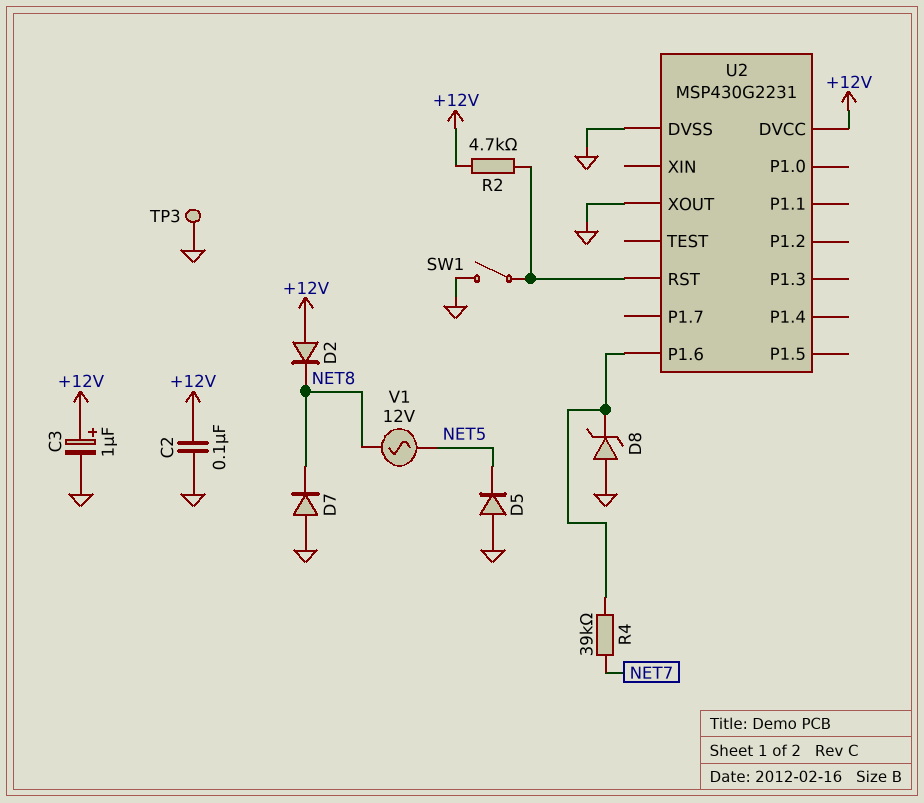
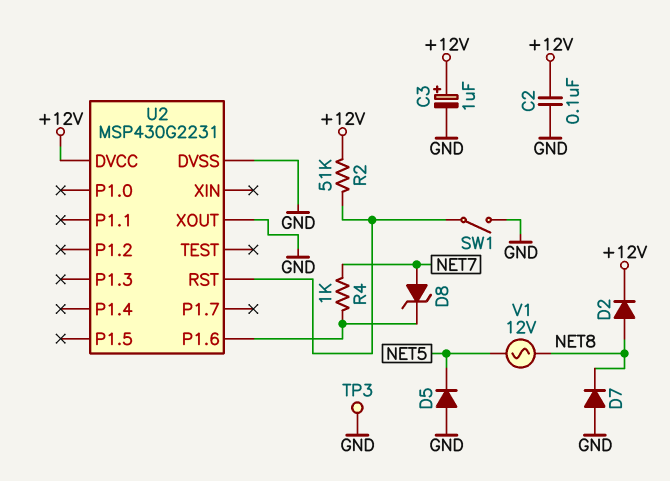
D2: diode (A +12V, K NET8) -> diode (A NET8, K +12V)
D8: zener (A GND, K U2/P1.6) -> zener (A NET7, K U2/P1.6)
R2: 4.7k (+12V, U2/RST) -> 51k (+12V, U2/RST)
R4: 39k (NET7, U2/P1.6) -> 1k (NET7, U2/P1.6)

